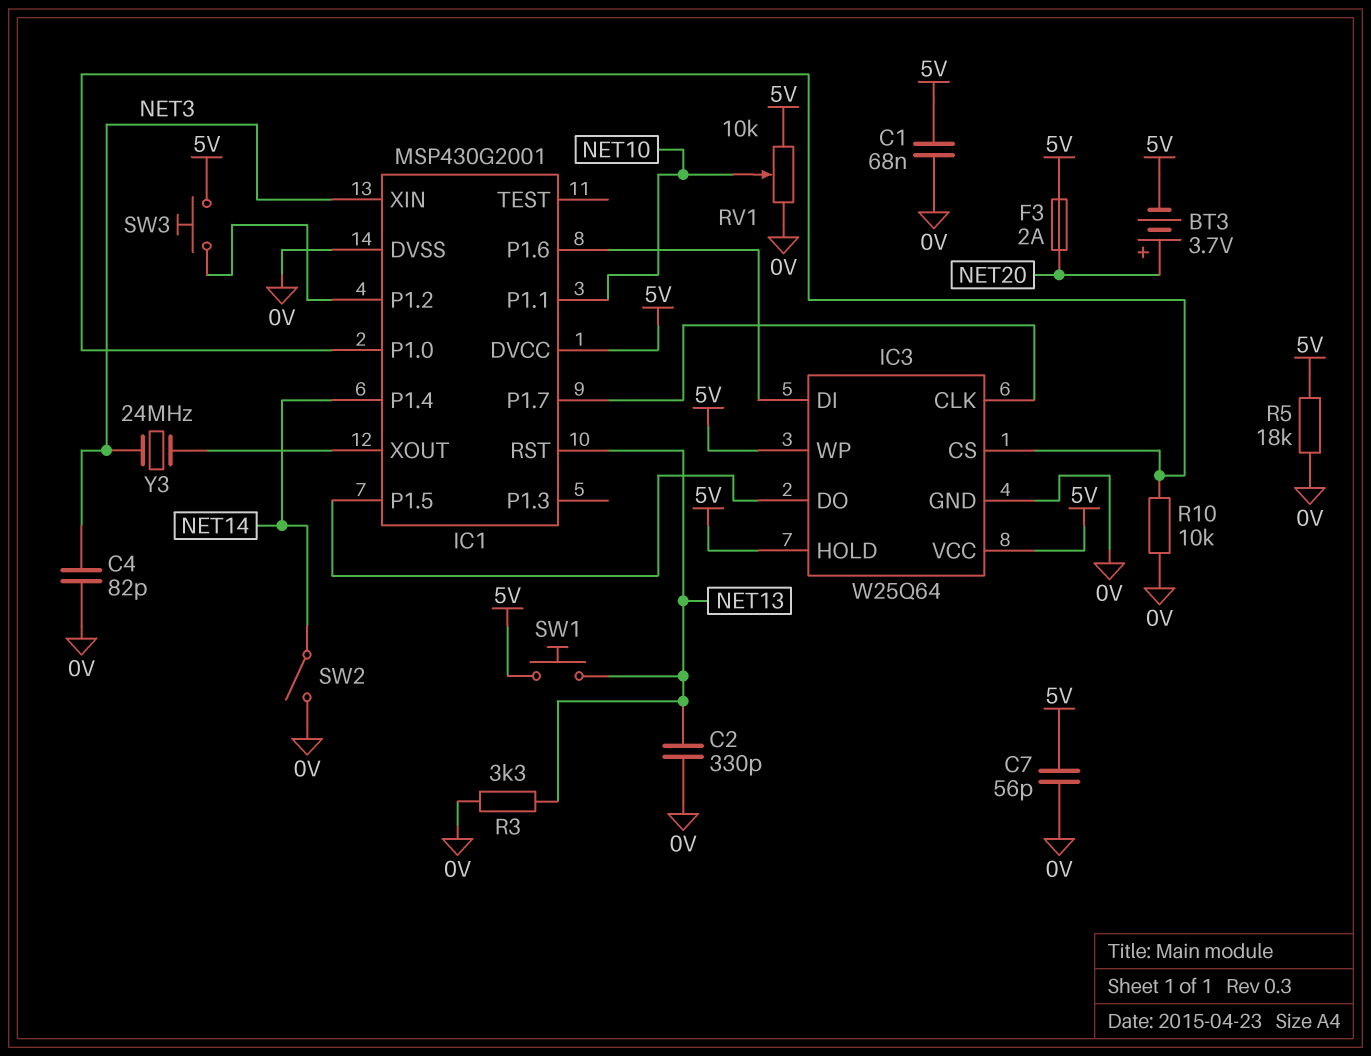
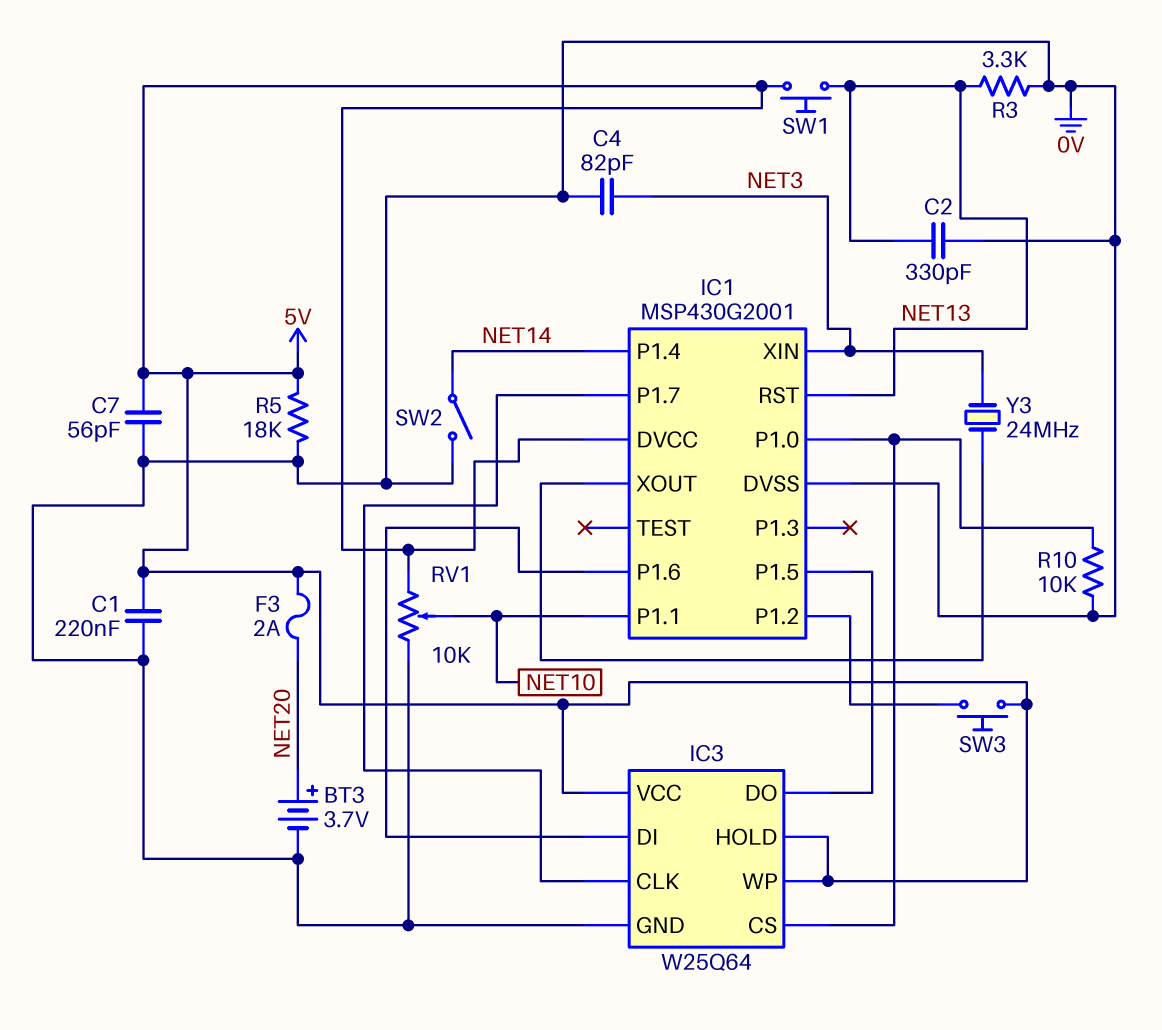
BT3: 3.7V (plus NET20, minus 5V) -> 3.7V (plus NET20, minus 0V)
C1: 68nF (0V, 5V) -> 220nF (0V, 5V)

